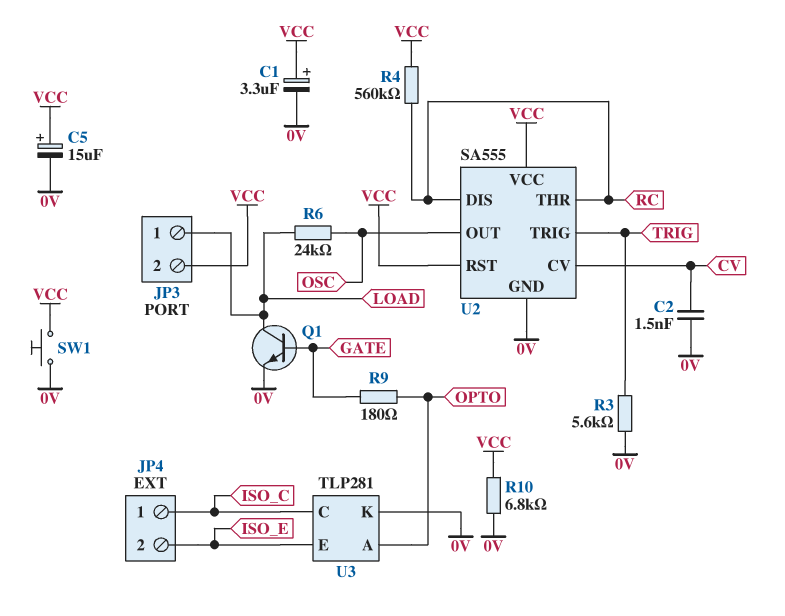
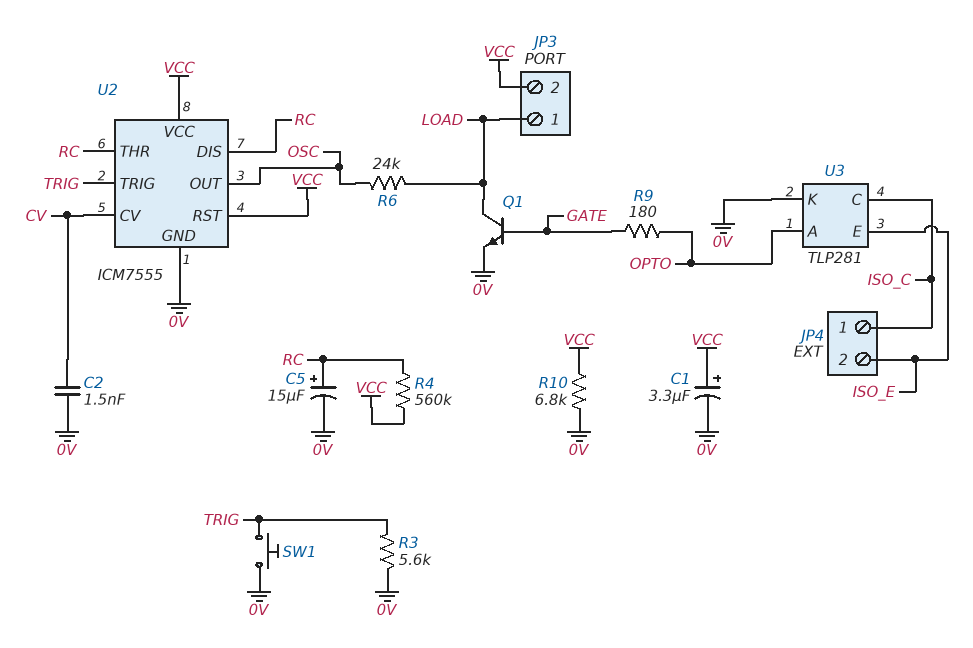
C5: 15uF (plus VCC, minus 0V) -> 15uF (plus RC, minus 0V)
SW1: button (0V, VCC) -> button (0V, TRIG)
U2: SA555 -> ICM7555

